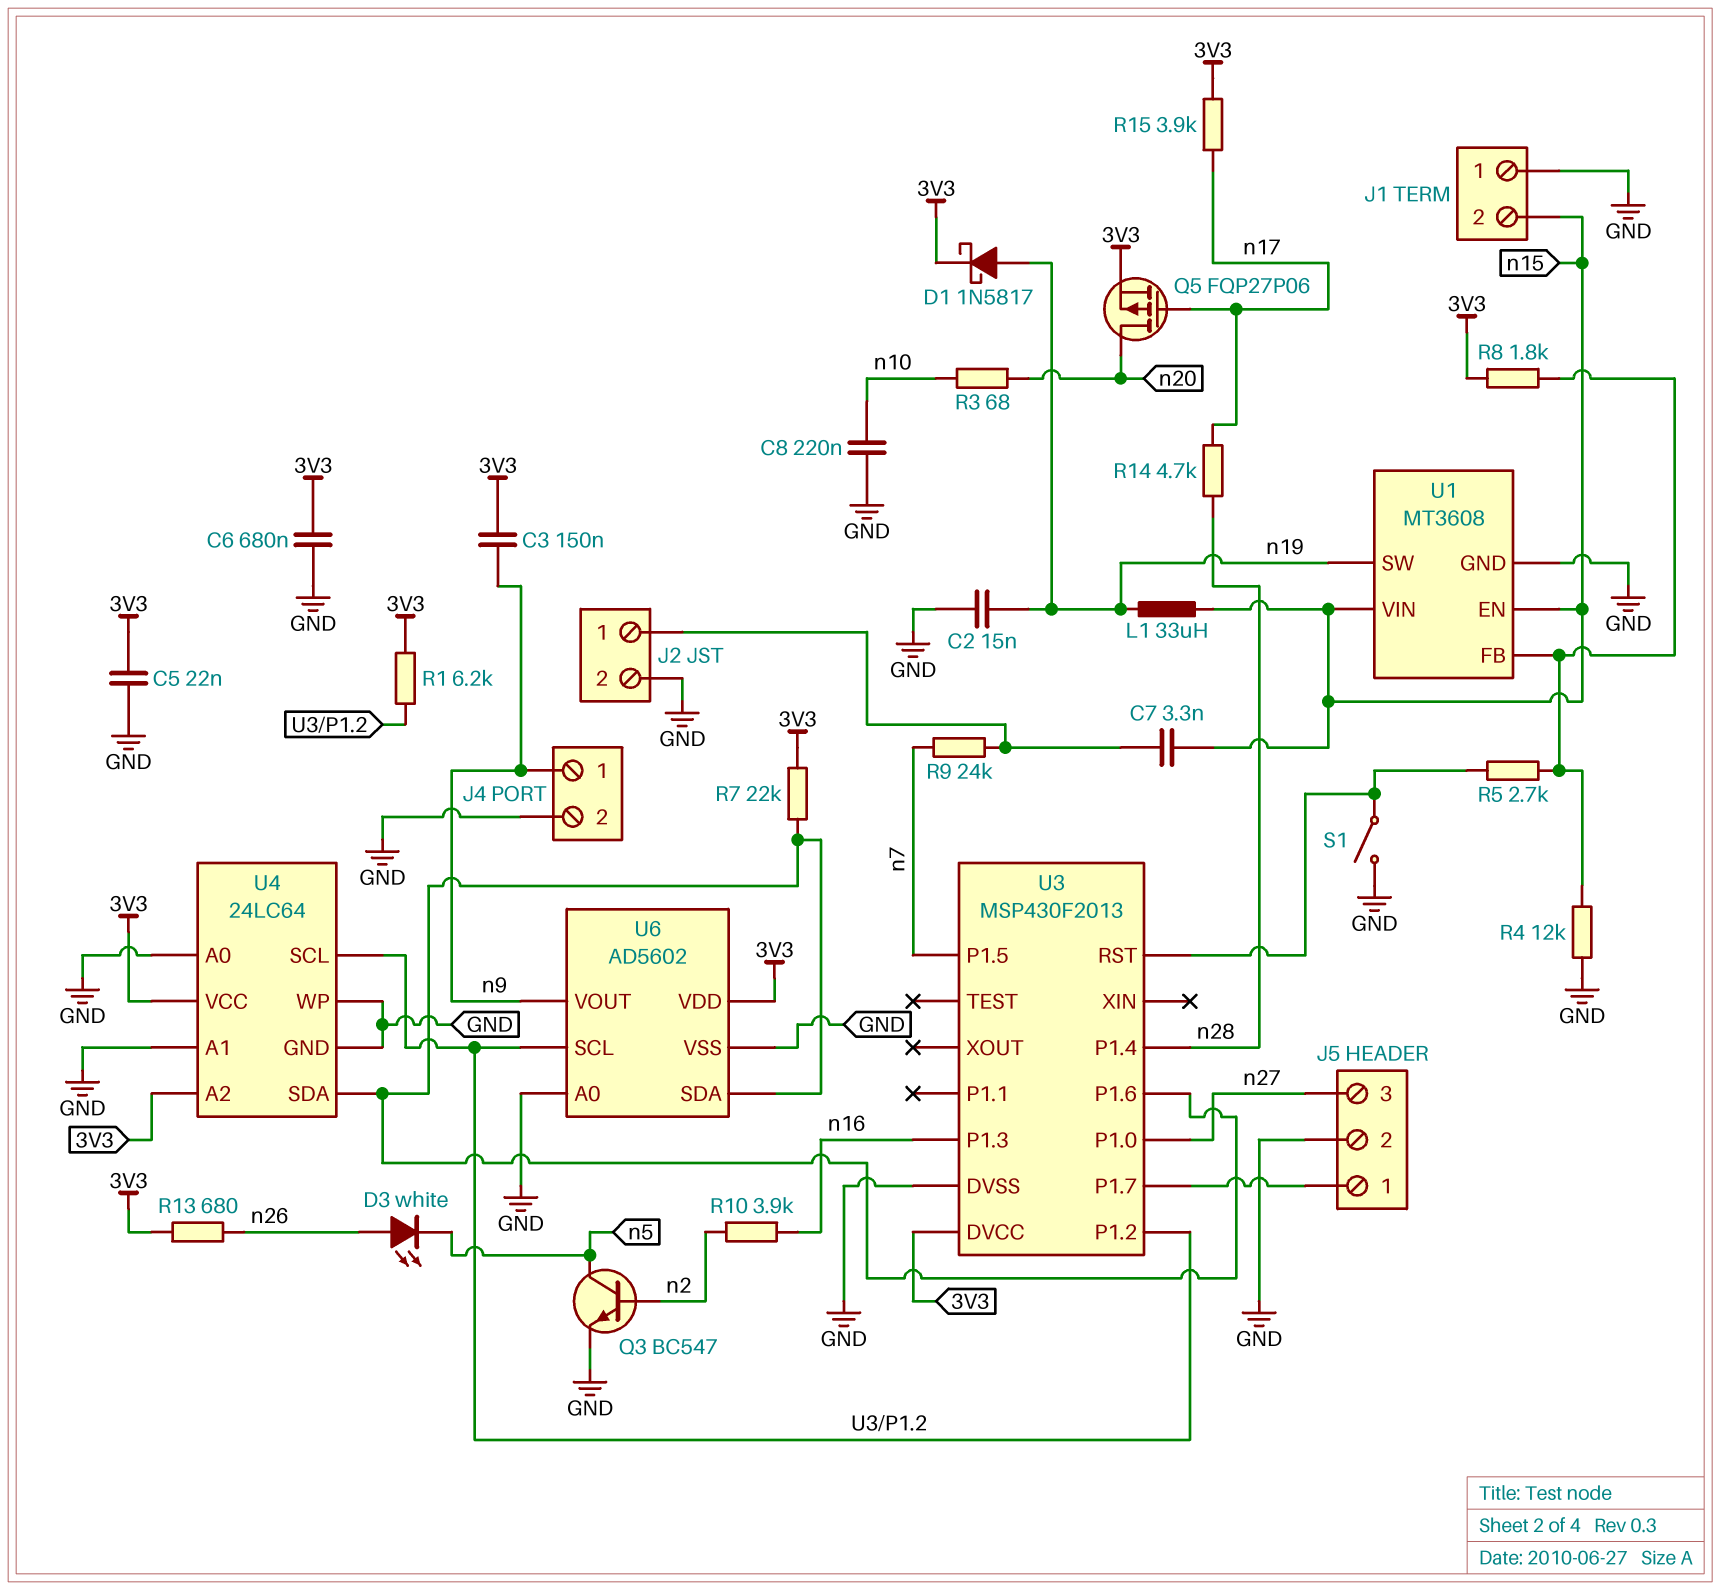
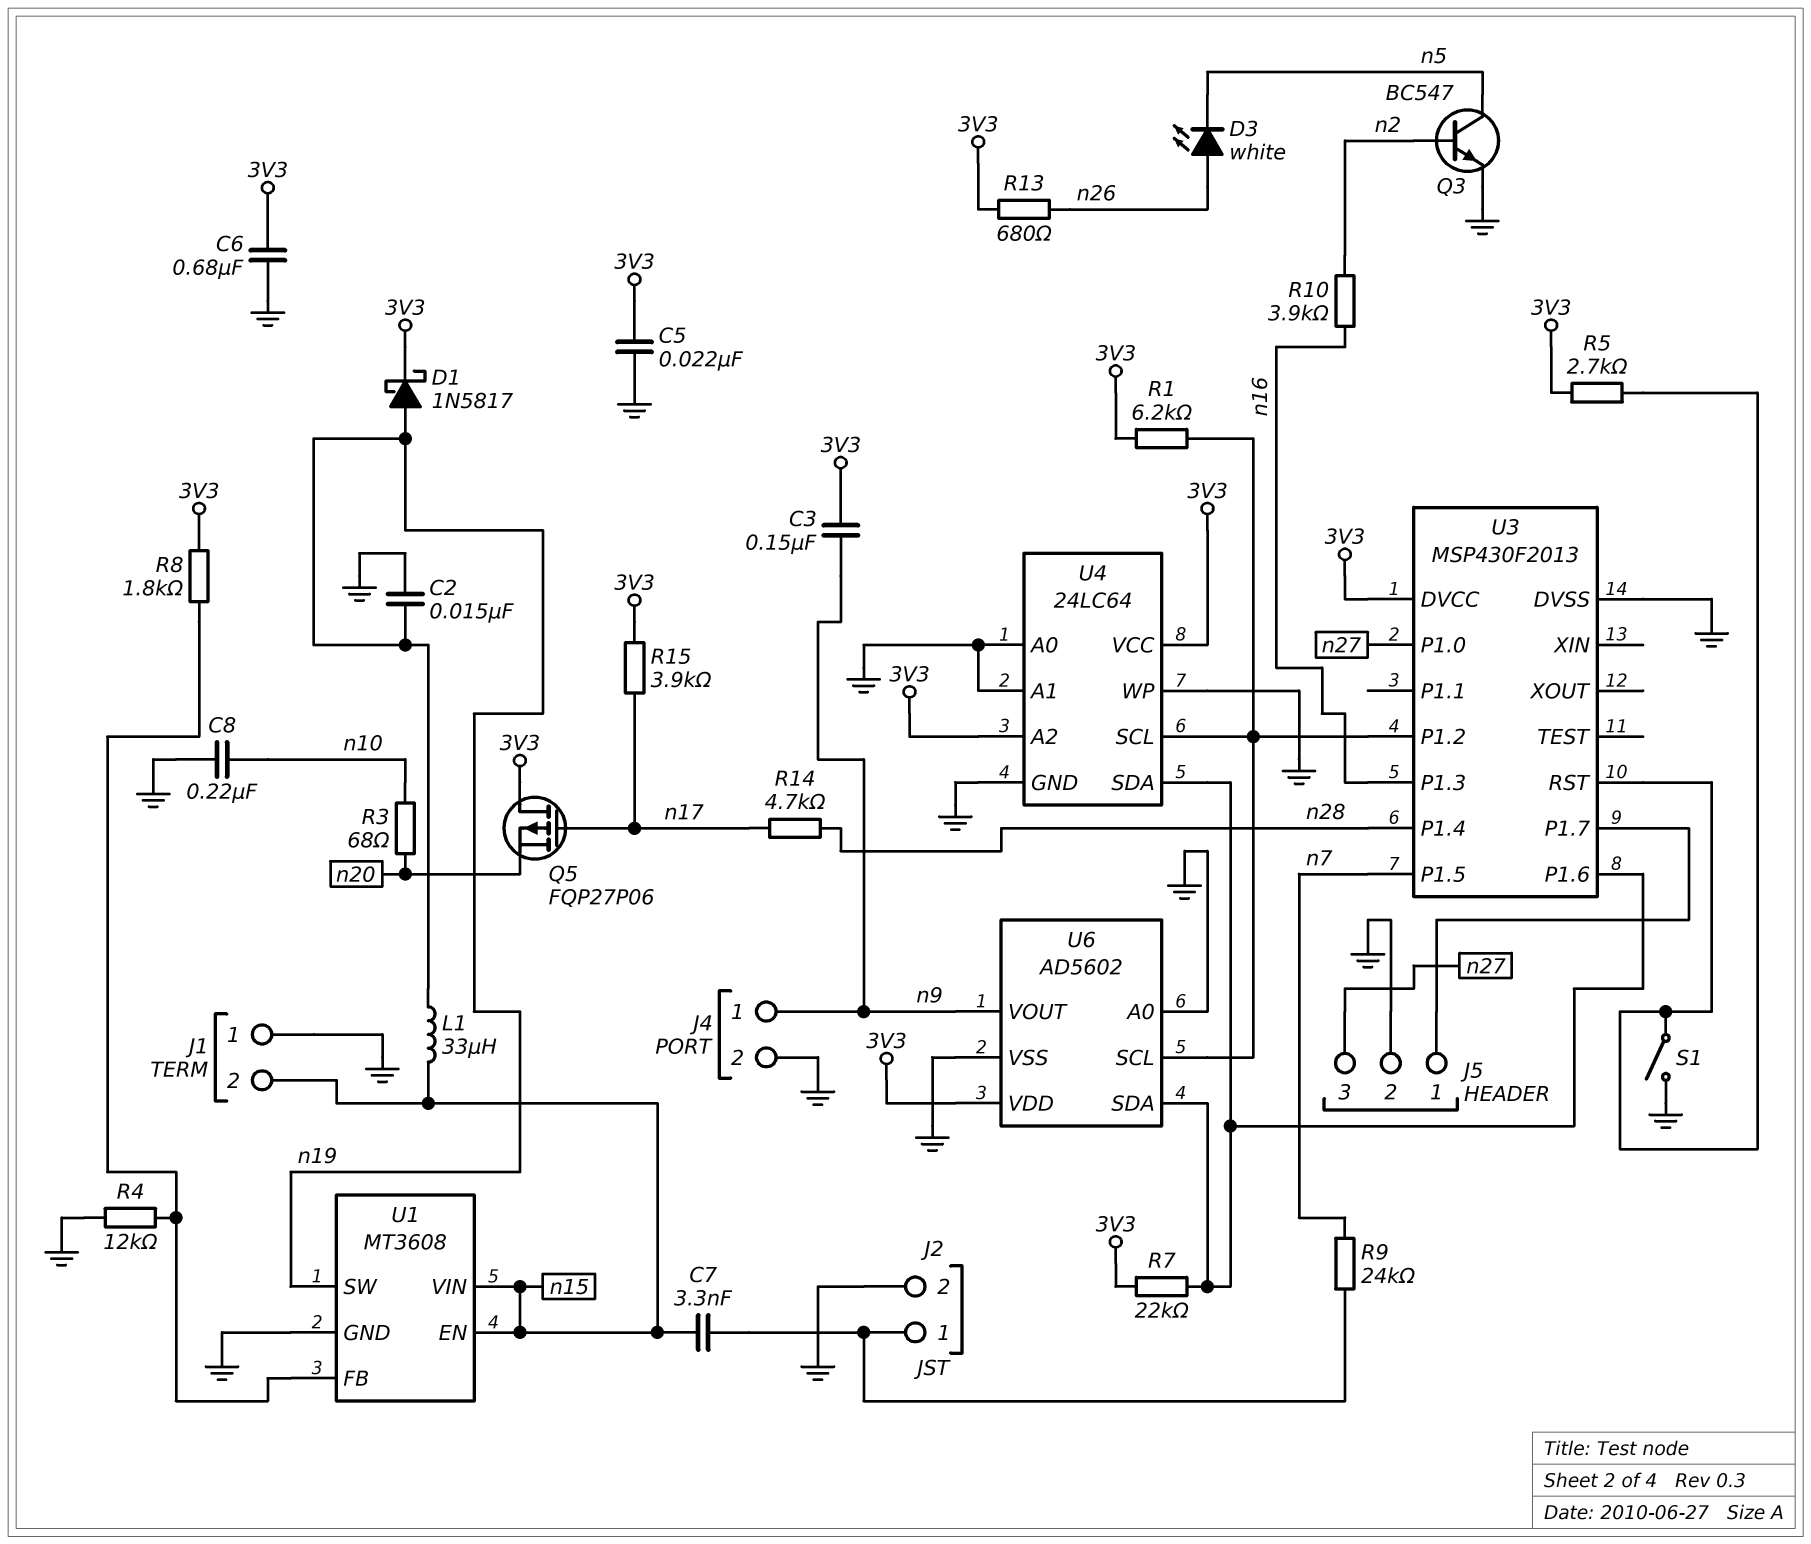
Q5: PMOS FQP27P06 (G n17, D n20, S 3V3) -> PMOS FQP27P06 (G n17, D 3V3, S n20)
R5: 2.7k (U1/FB, U3/RST) -> 2.7k (3V3, U3/RST)

